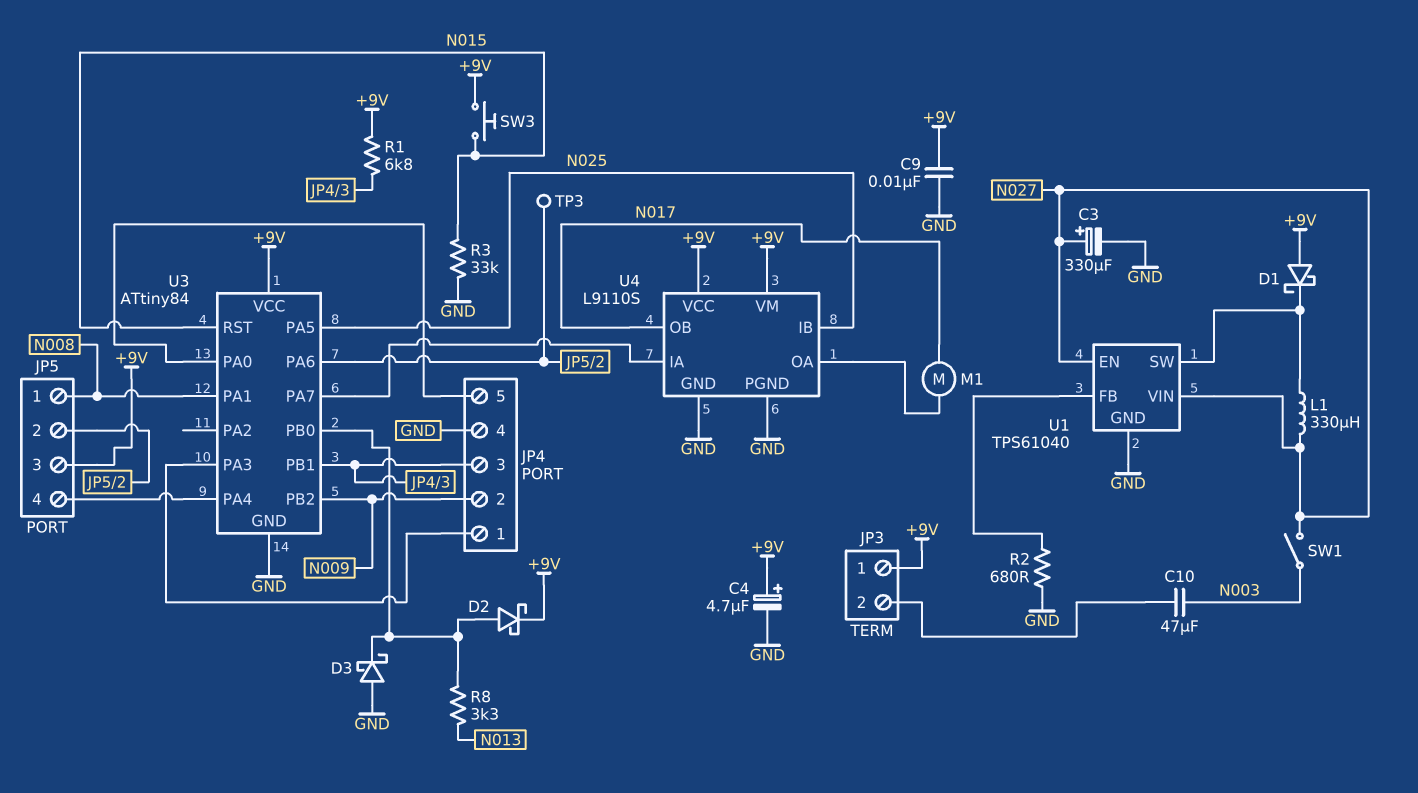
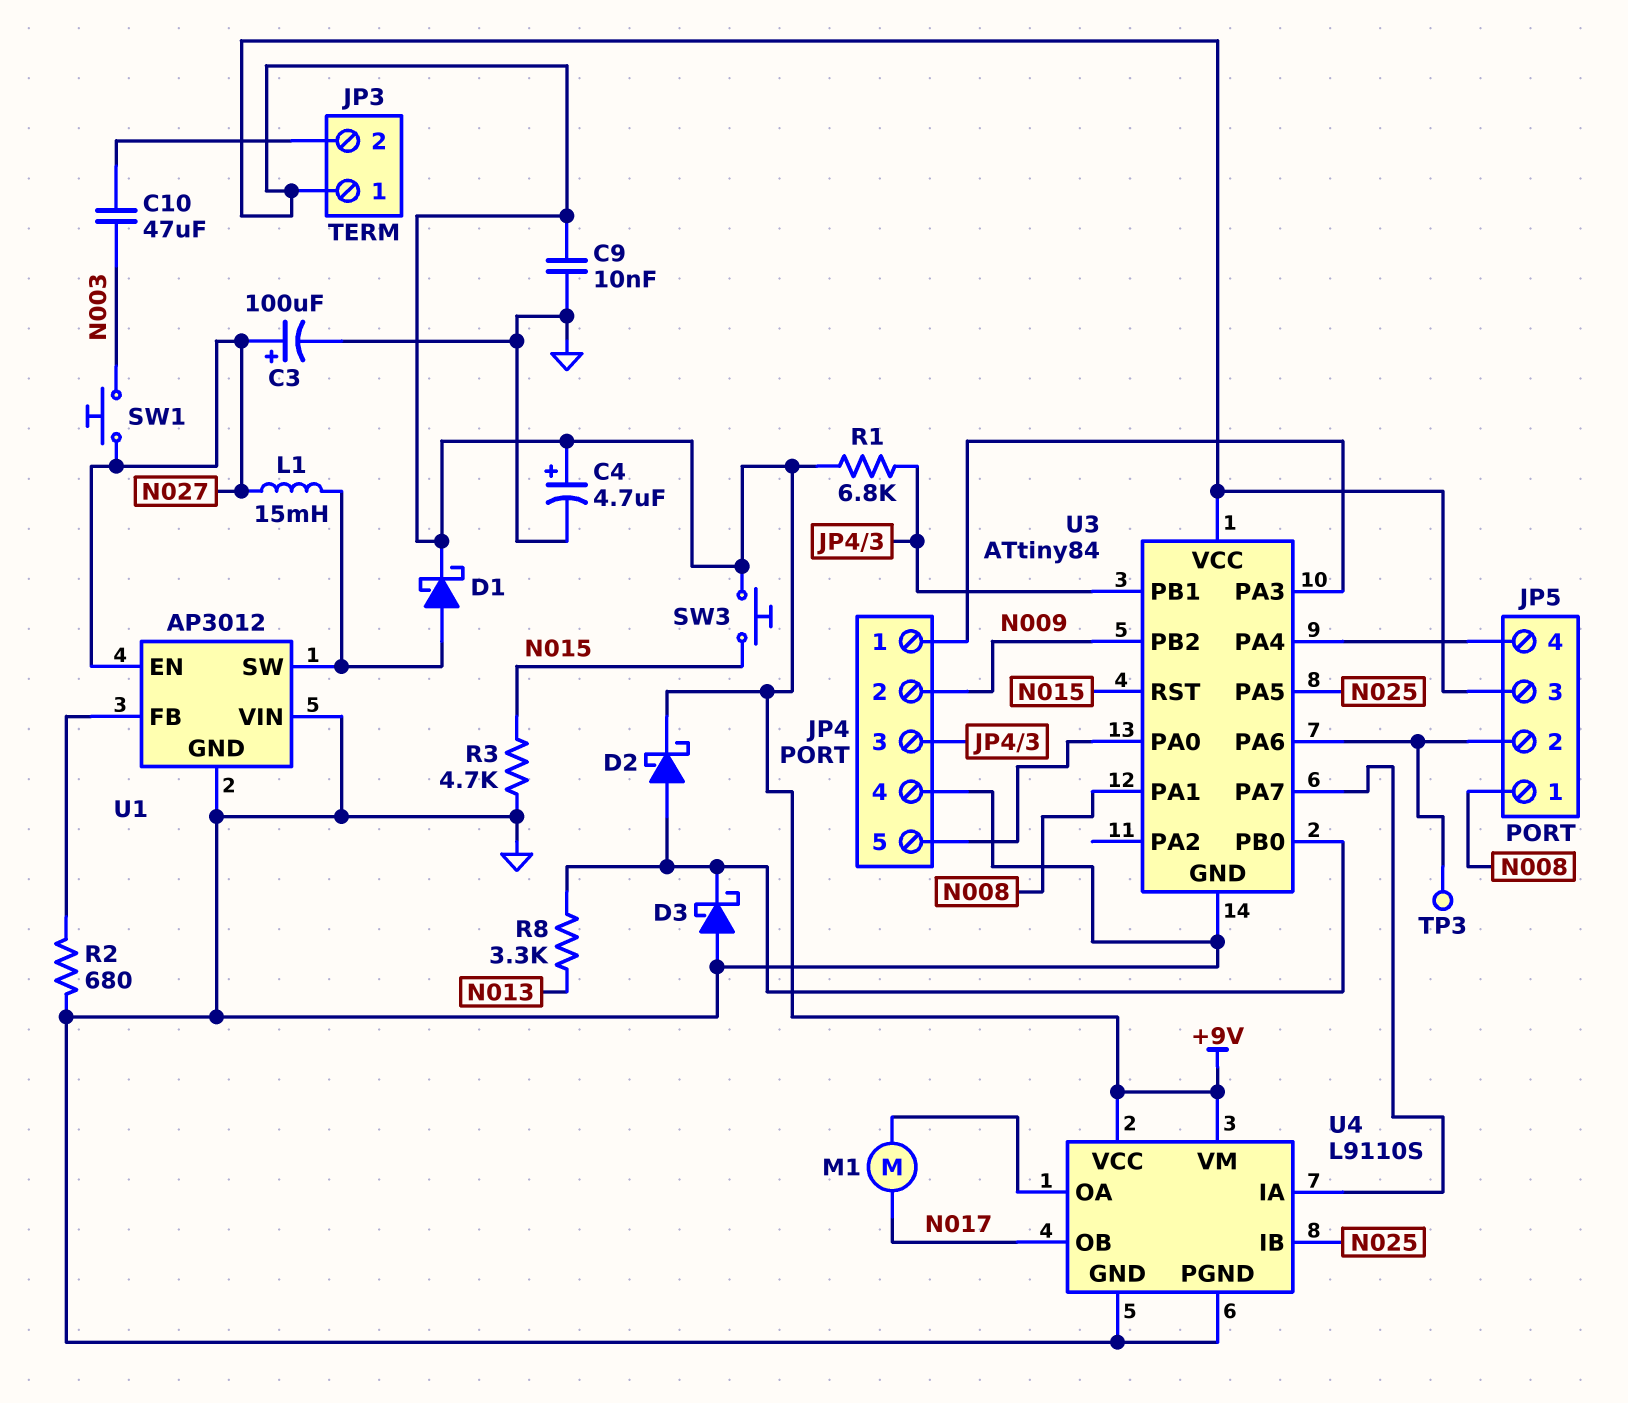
C3: 330uF (plus N027, minus GND) -> 100uF (plus N027, minus GND)
D1: schottky (A +9V, K U1/SW) -> schottky (A U1/SW, K +9V)
L1: 330uH (N027, U1/SW) -> 15mH (N027, U1/SW)
R3: 33k (GND, N015) -> 4.7k (GND, N015)
SW1: switch (N003, N027) -> button (N003, N027)
U1: TPS61040 -> AP3012
U1 pin VIN: N027 -> GND

